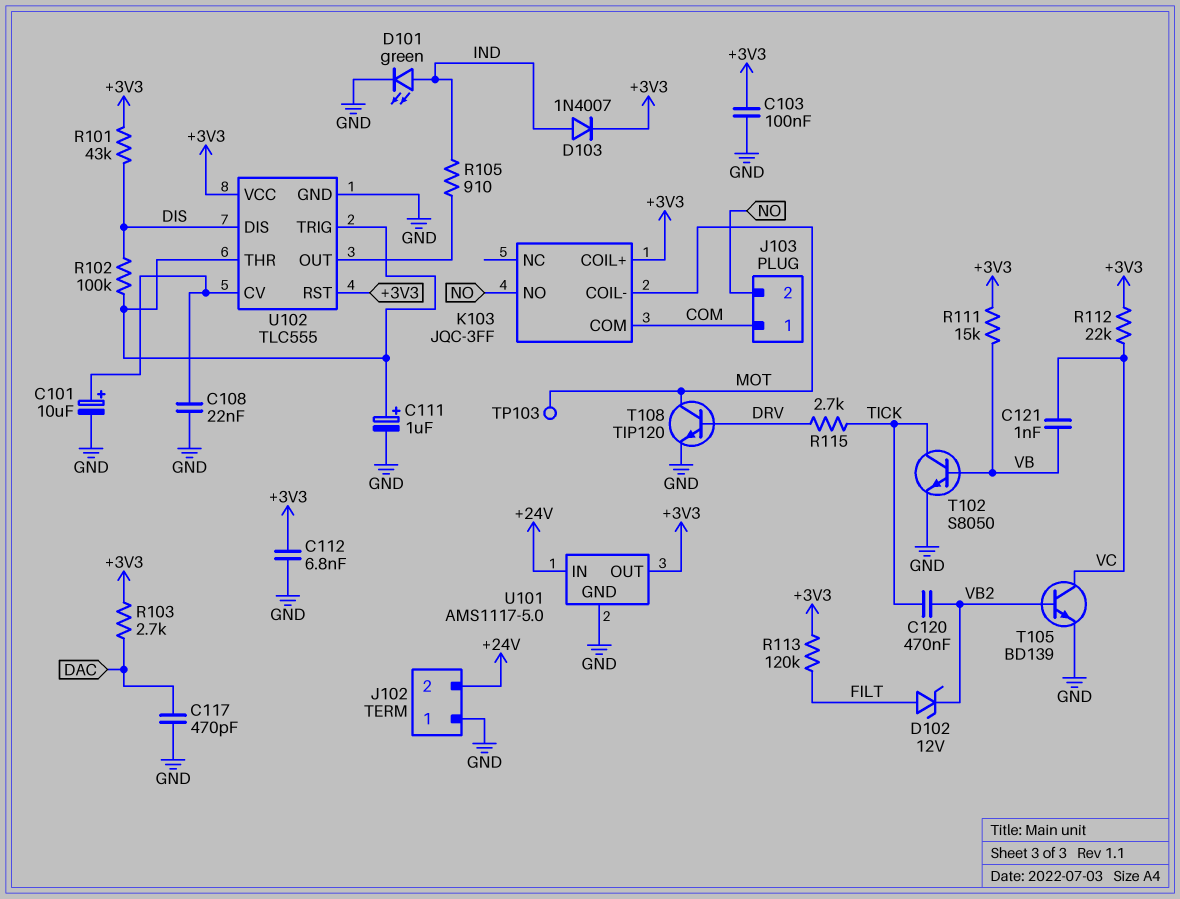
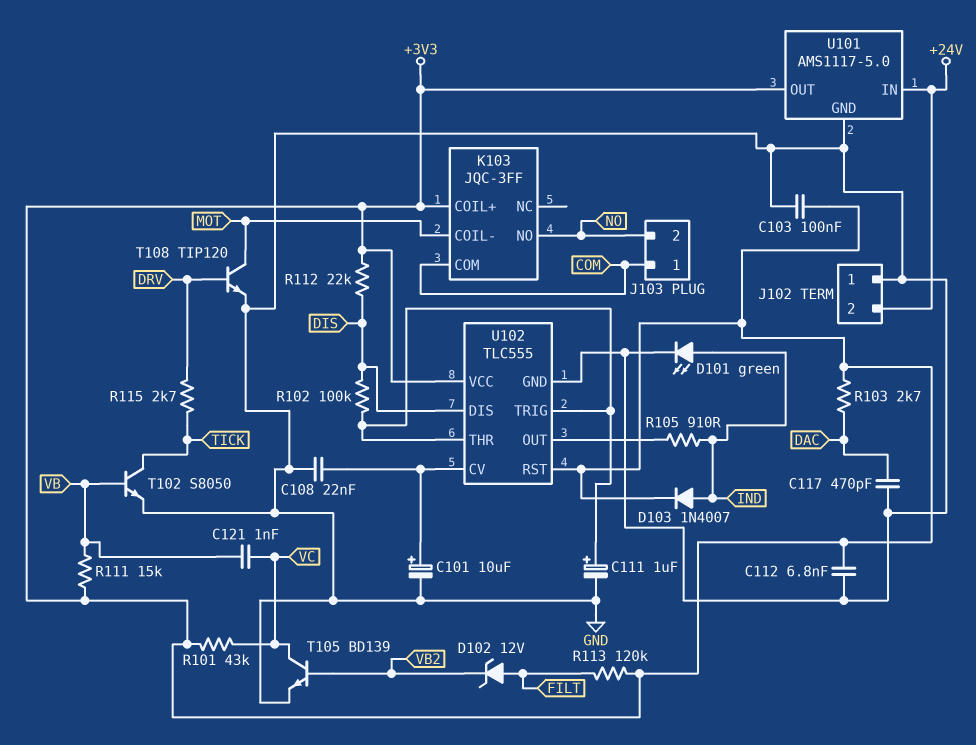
C120: 470nF (TICK, VB2) -> none
R101: 43k (+3V3, DIS) -> 43k (+3V3, VC)
R112: 22k (+3V3, VC) -> 22k (+3V3, DIS)
TP103: test point (MOT) -> none

